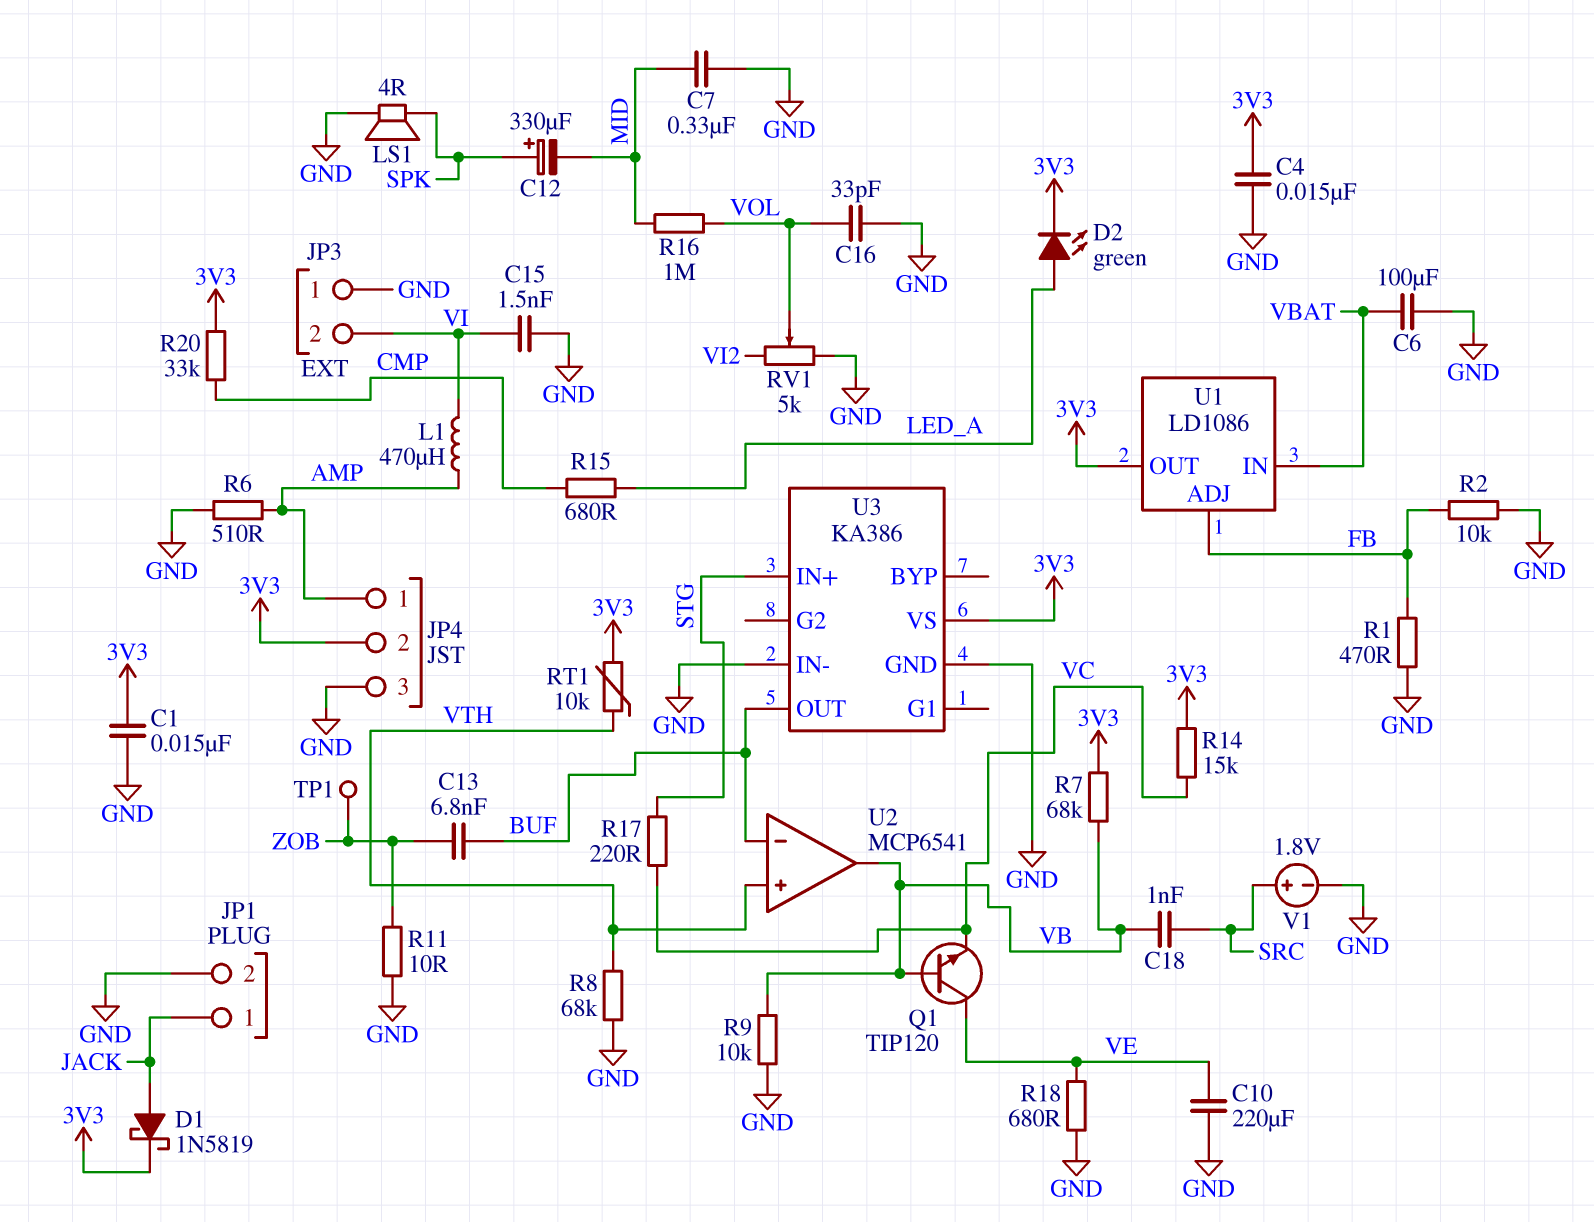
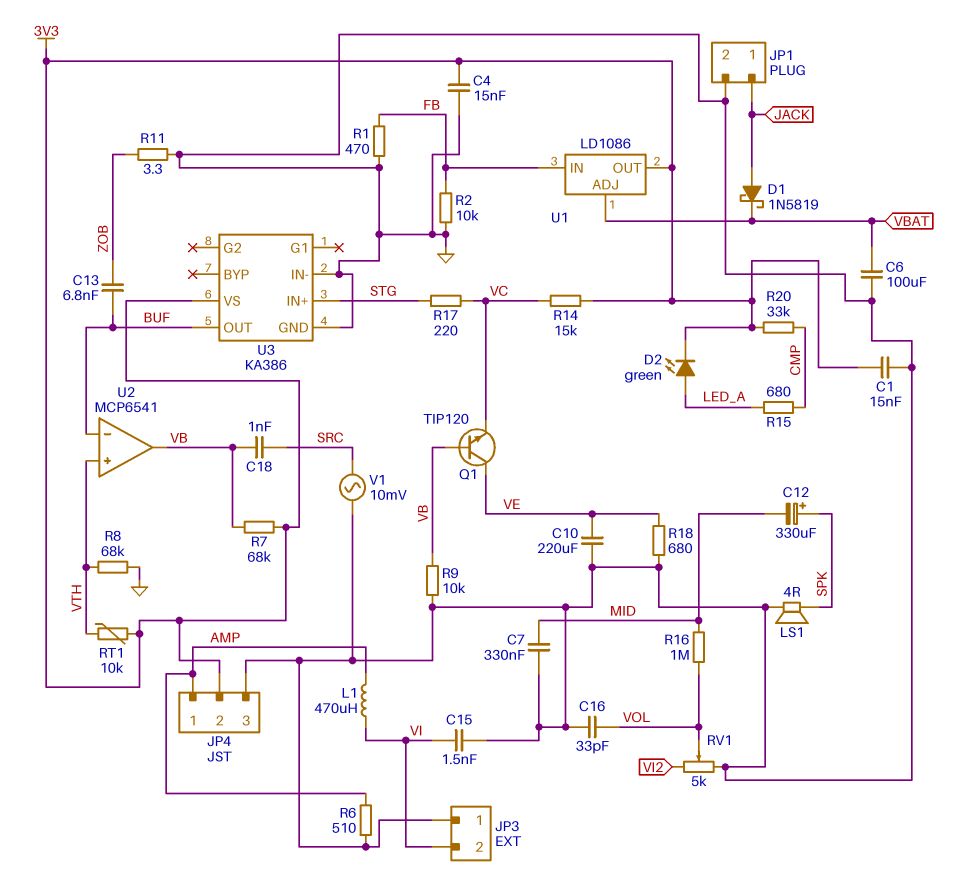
D1: schottky 1N5819 (A JACK, K 3V3) -> schottky 1N5819 (A JACK, K VBAT)
R11: 10 (GND, ZOB) -> 3.3 (GND, ZOB)
TP1: test point (ZOB) -> none
U1 pin ADJ: FB -> VBAT
U1 pin IN: VBAT -> FB
V1: 1.8V (plus SRC, minus GND) -> AC 10mV (GND, SRC)

